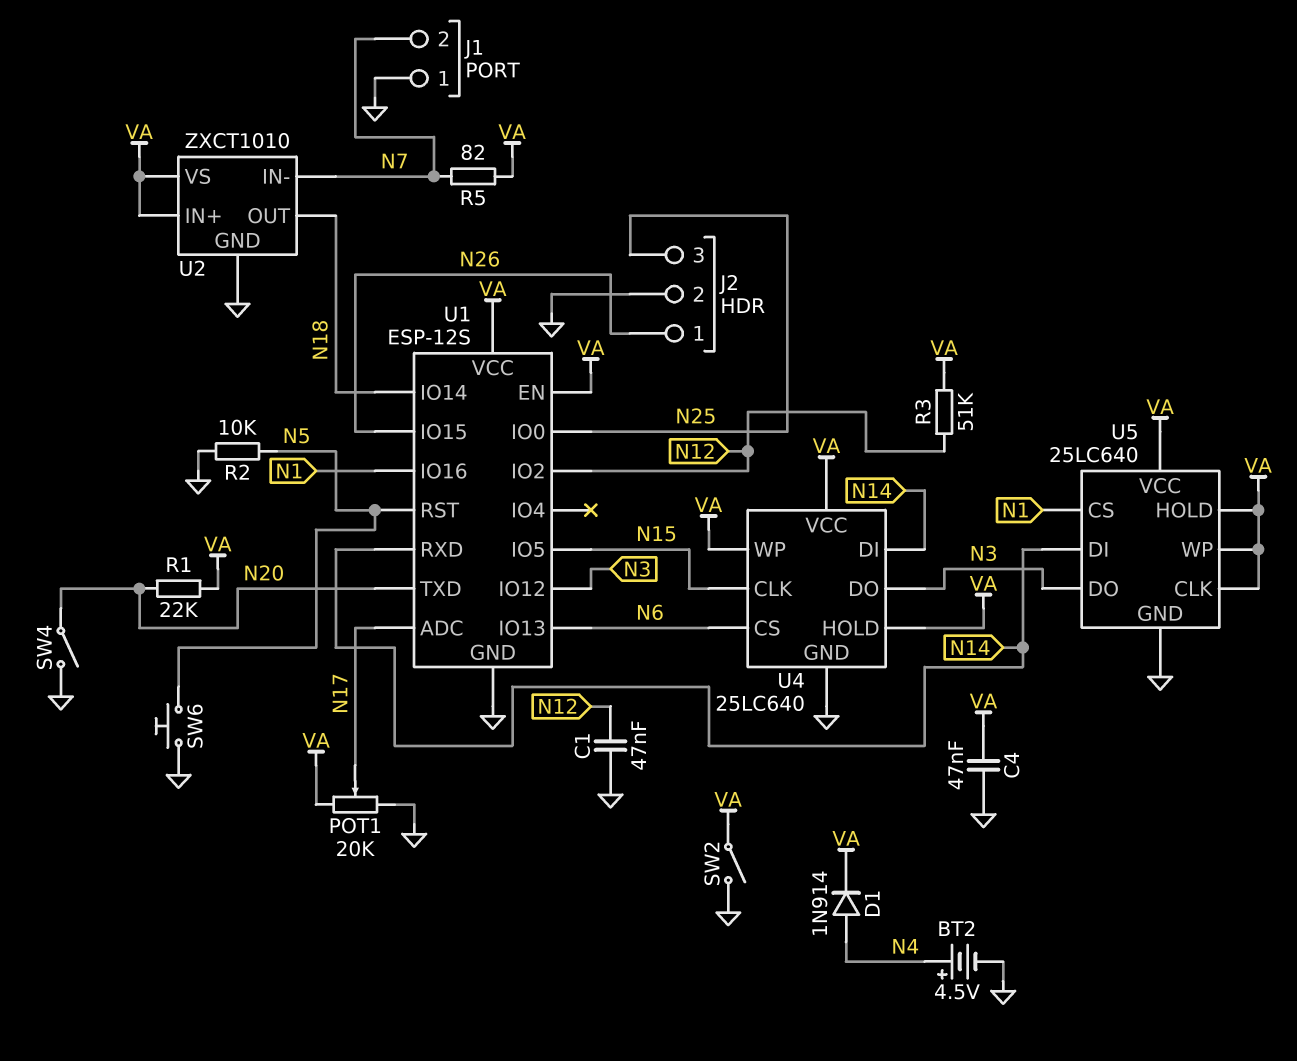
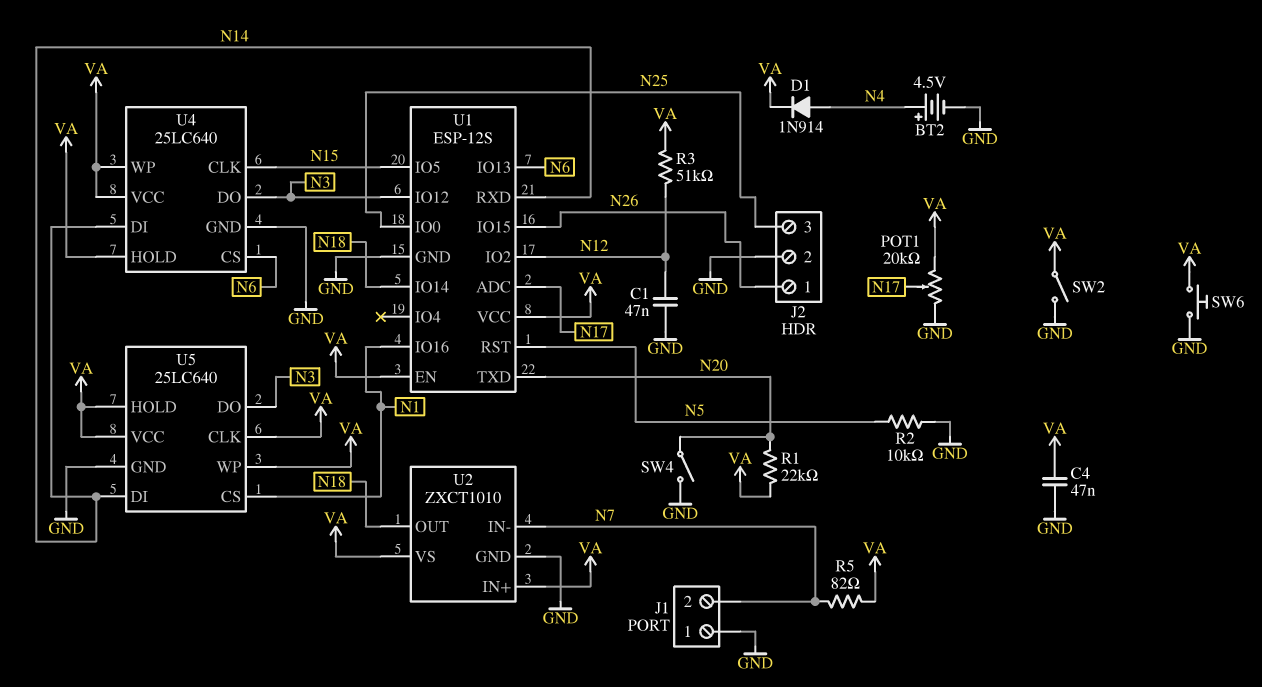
SW6: button (GND, N5) -> button (GND, VA)

